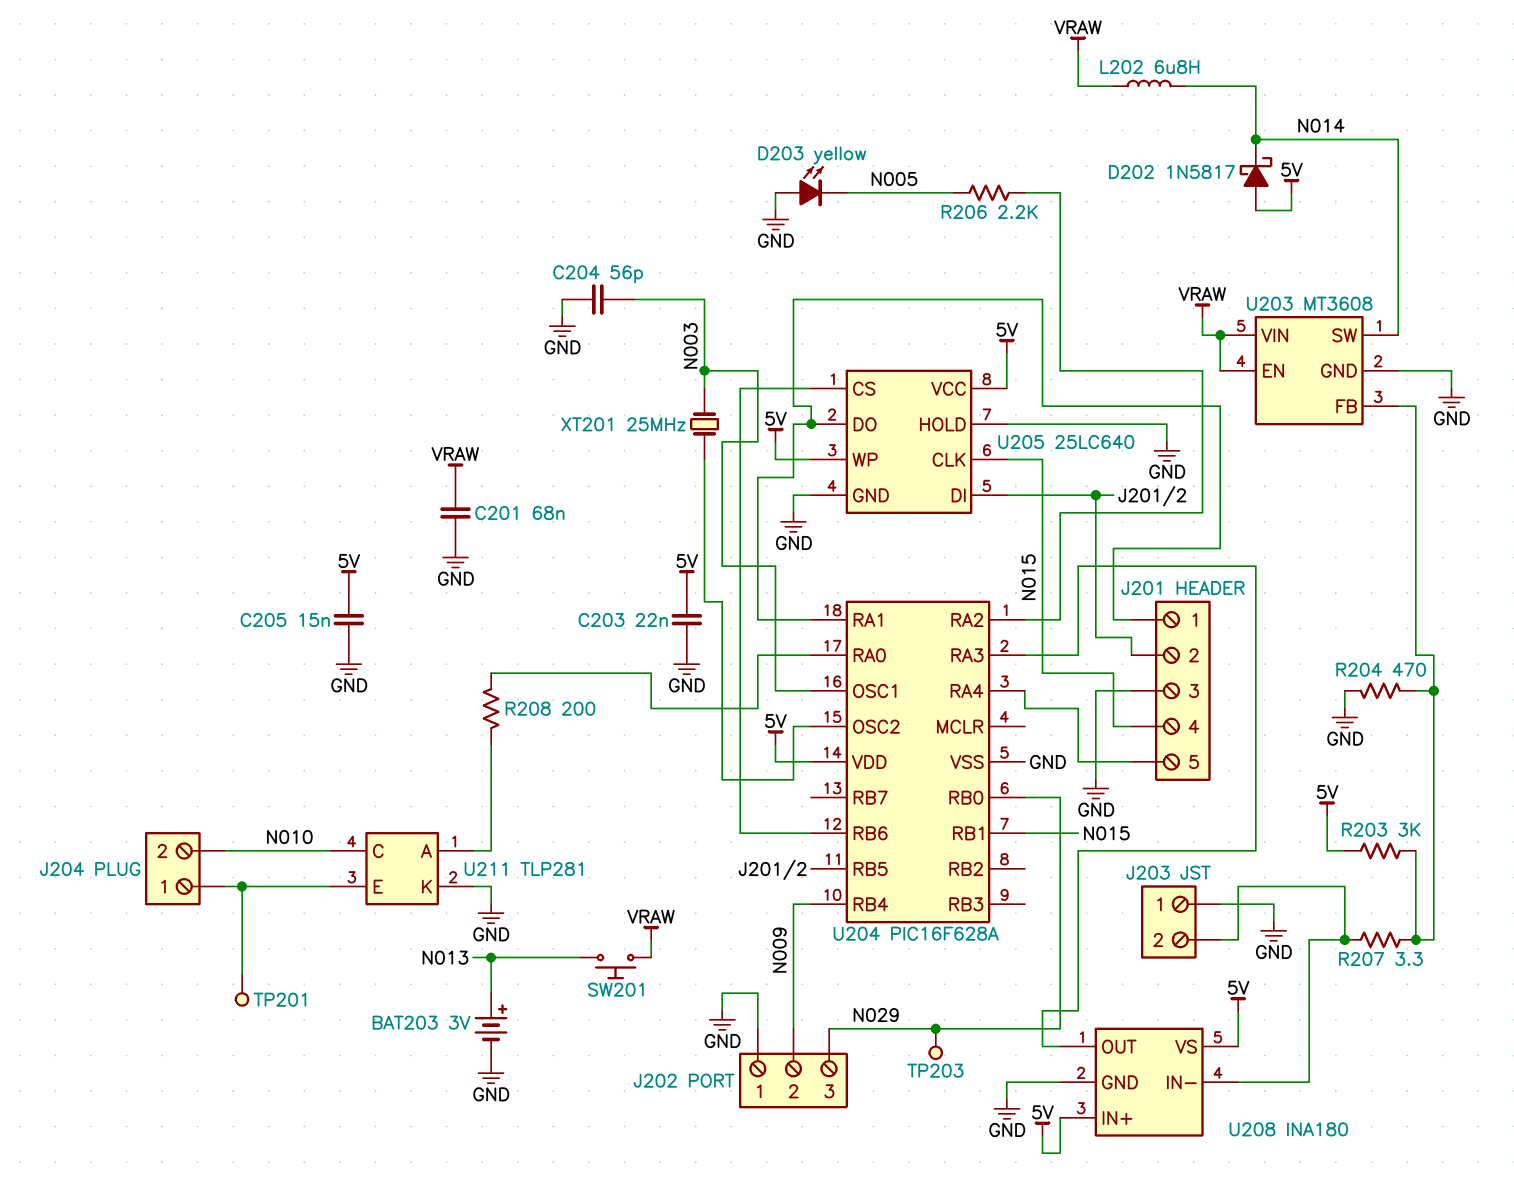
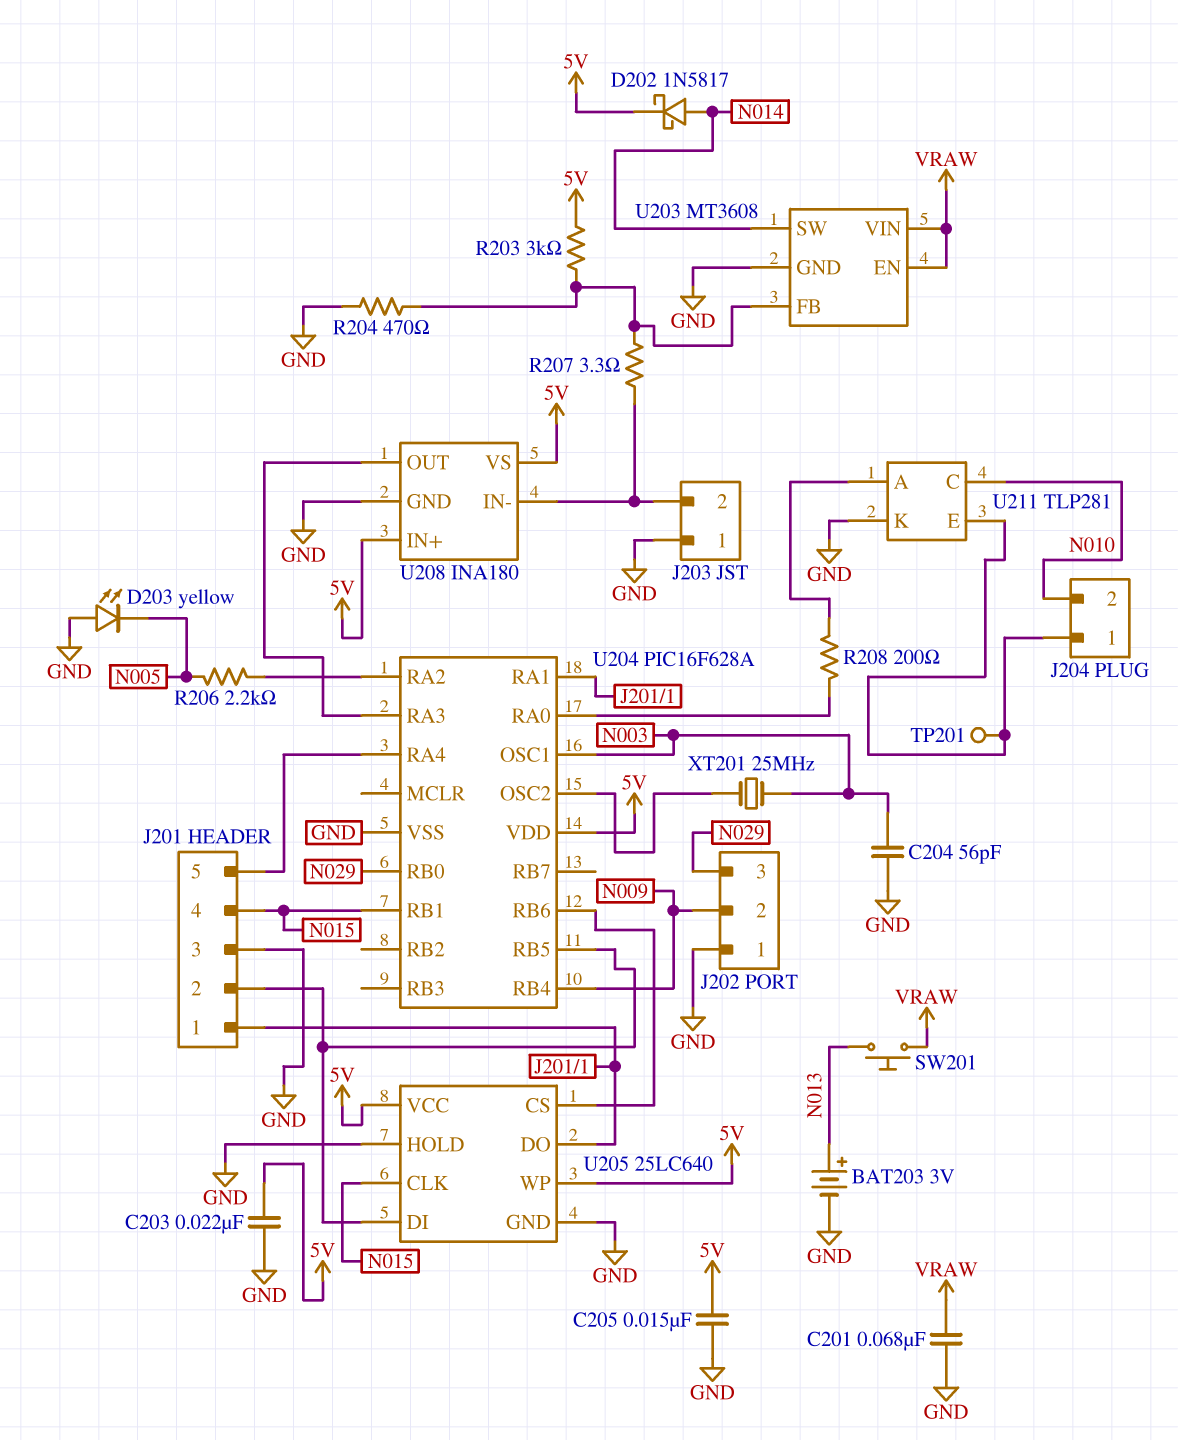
D202: schottky 1N5817 (A 5V, K N014) -> schottky 1N5817 (A N014, K 5V)
L202: 6.8uH (N014, VRAW) -> none
TP203: test point (N029) -> none

